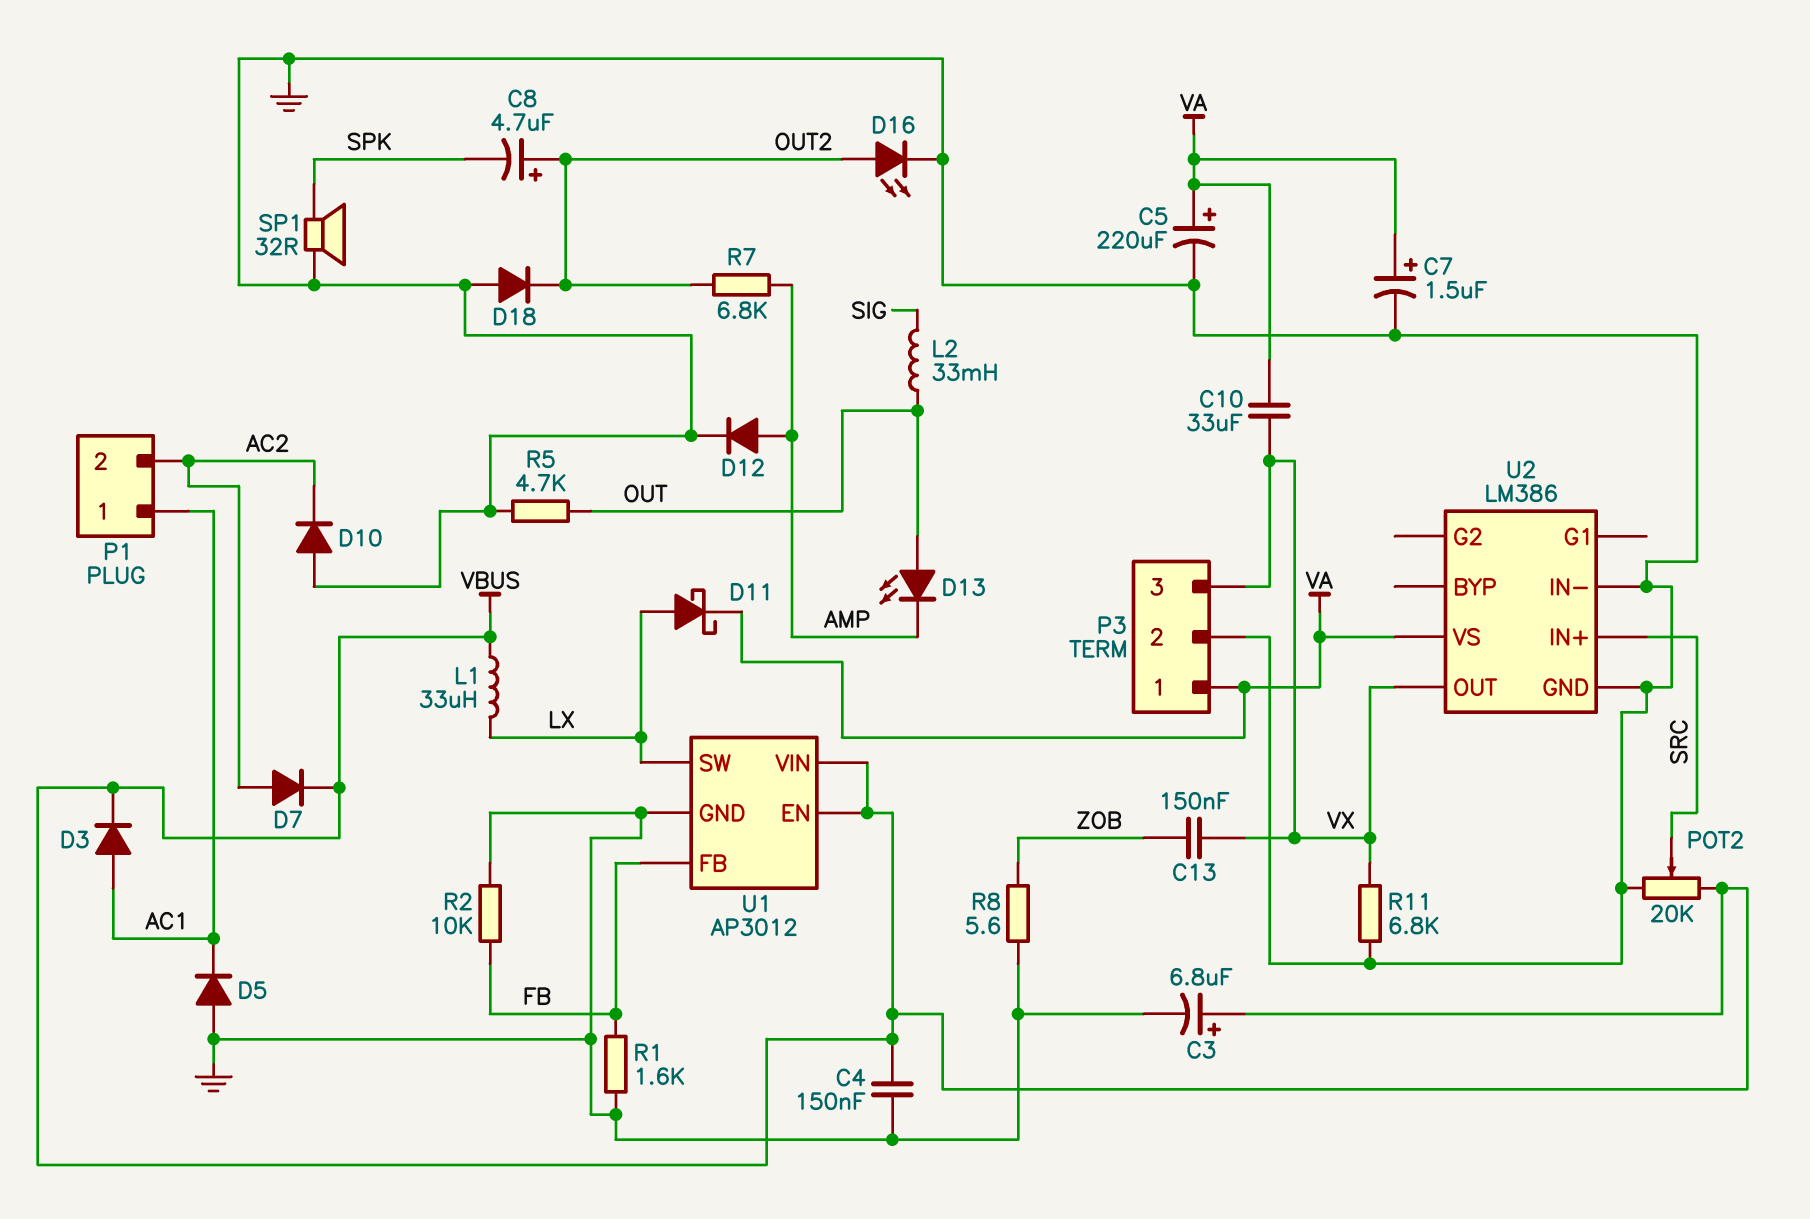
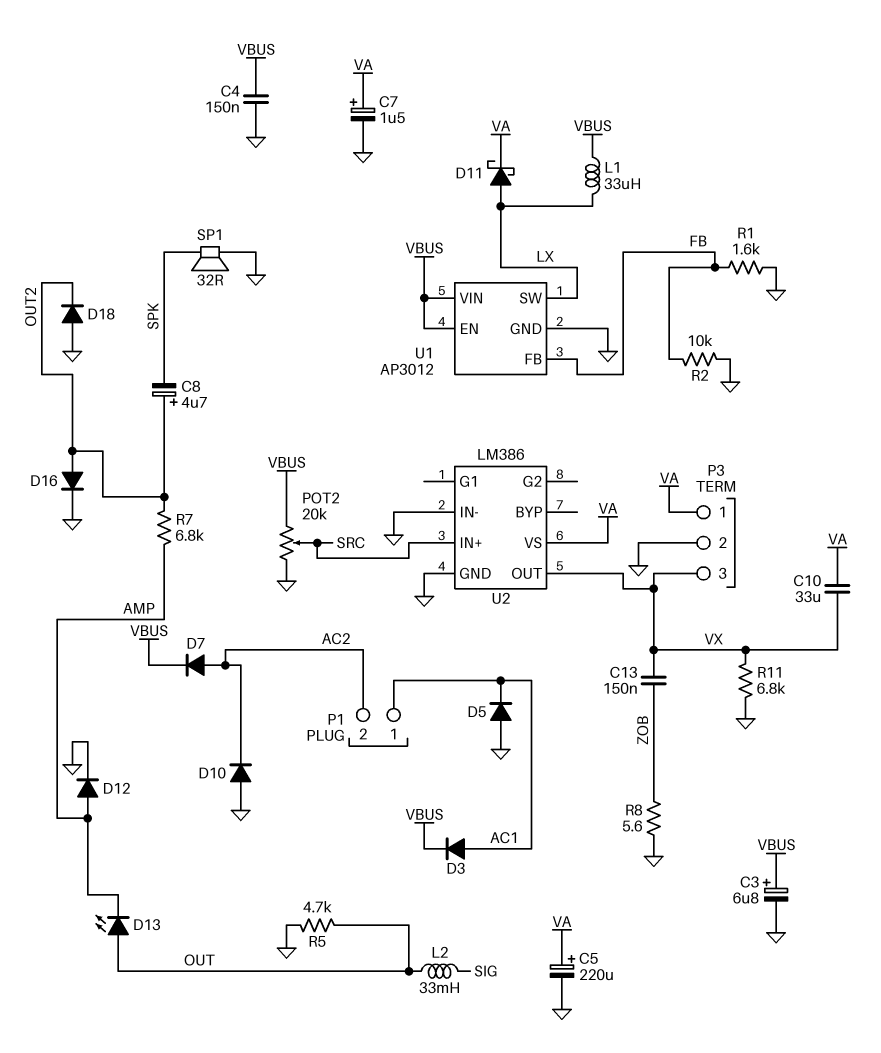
D16: LED (A OUT2, K GND) -> diode (A OUT2, K GND)

